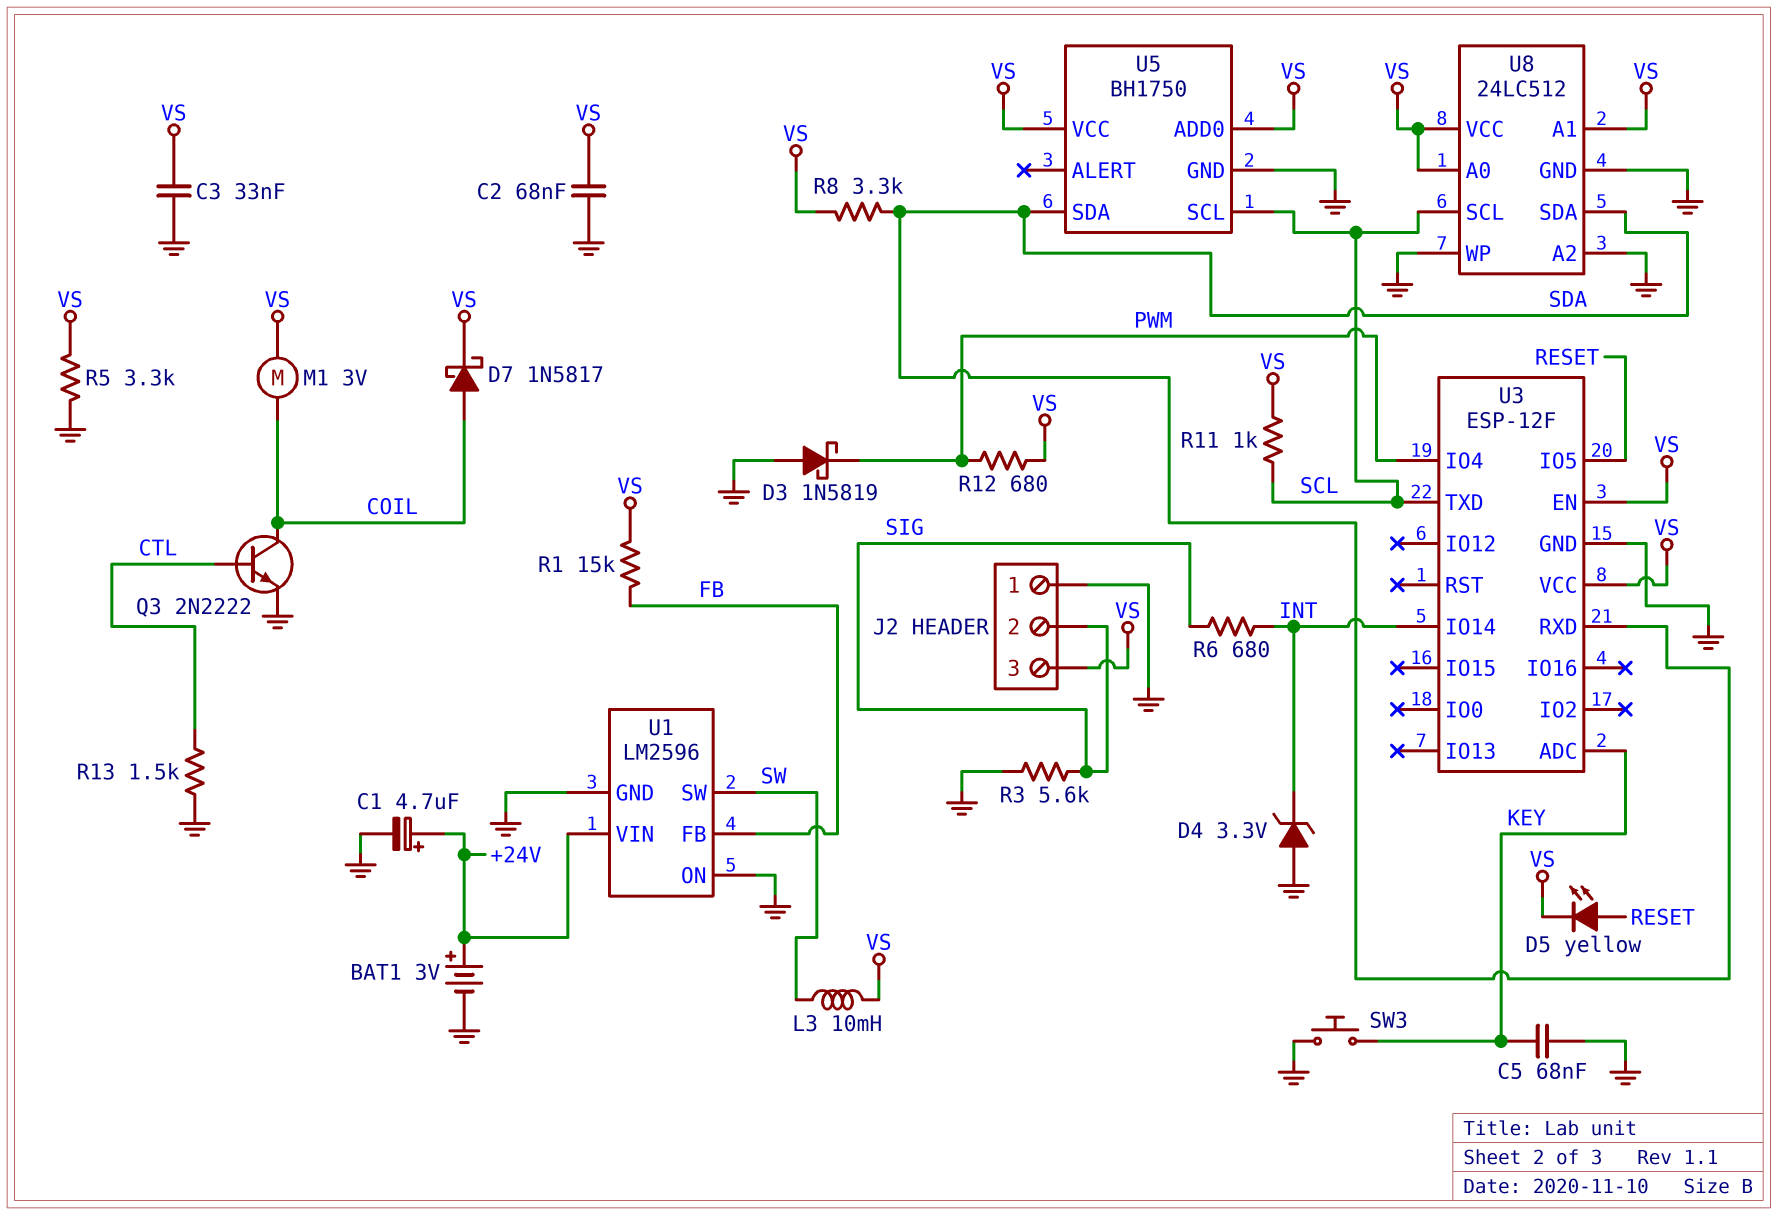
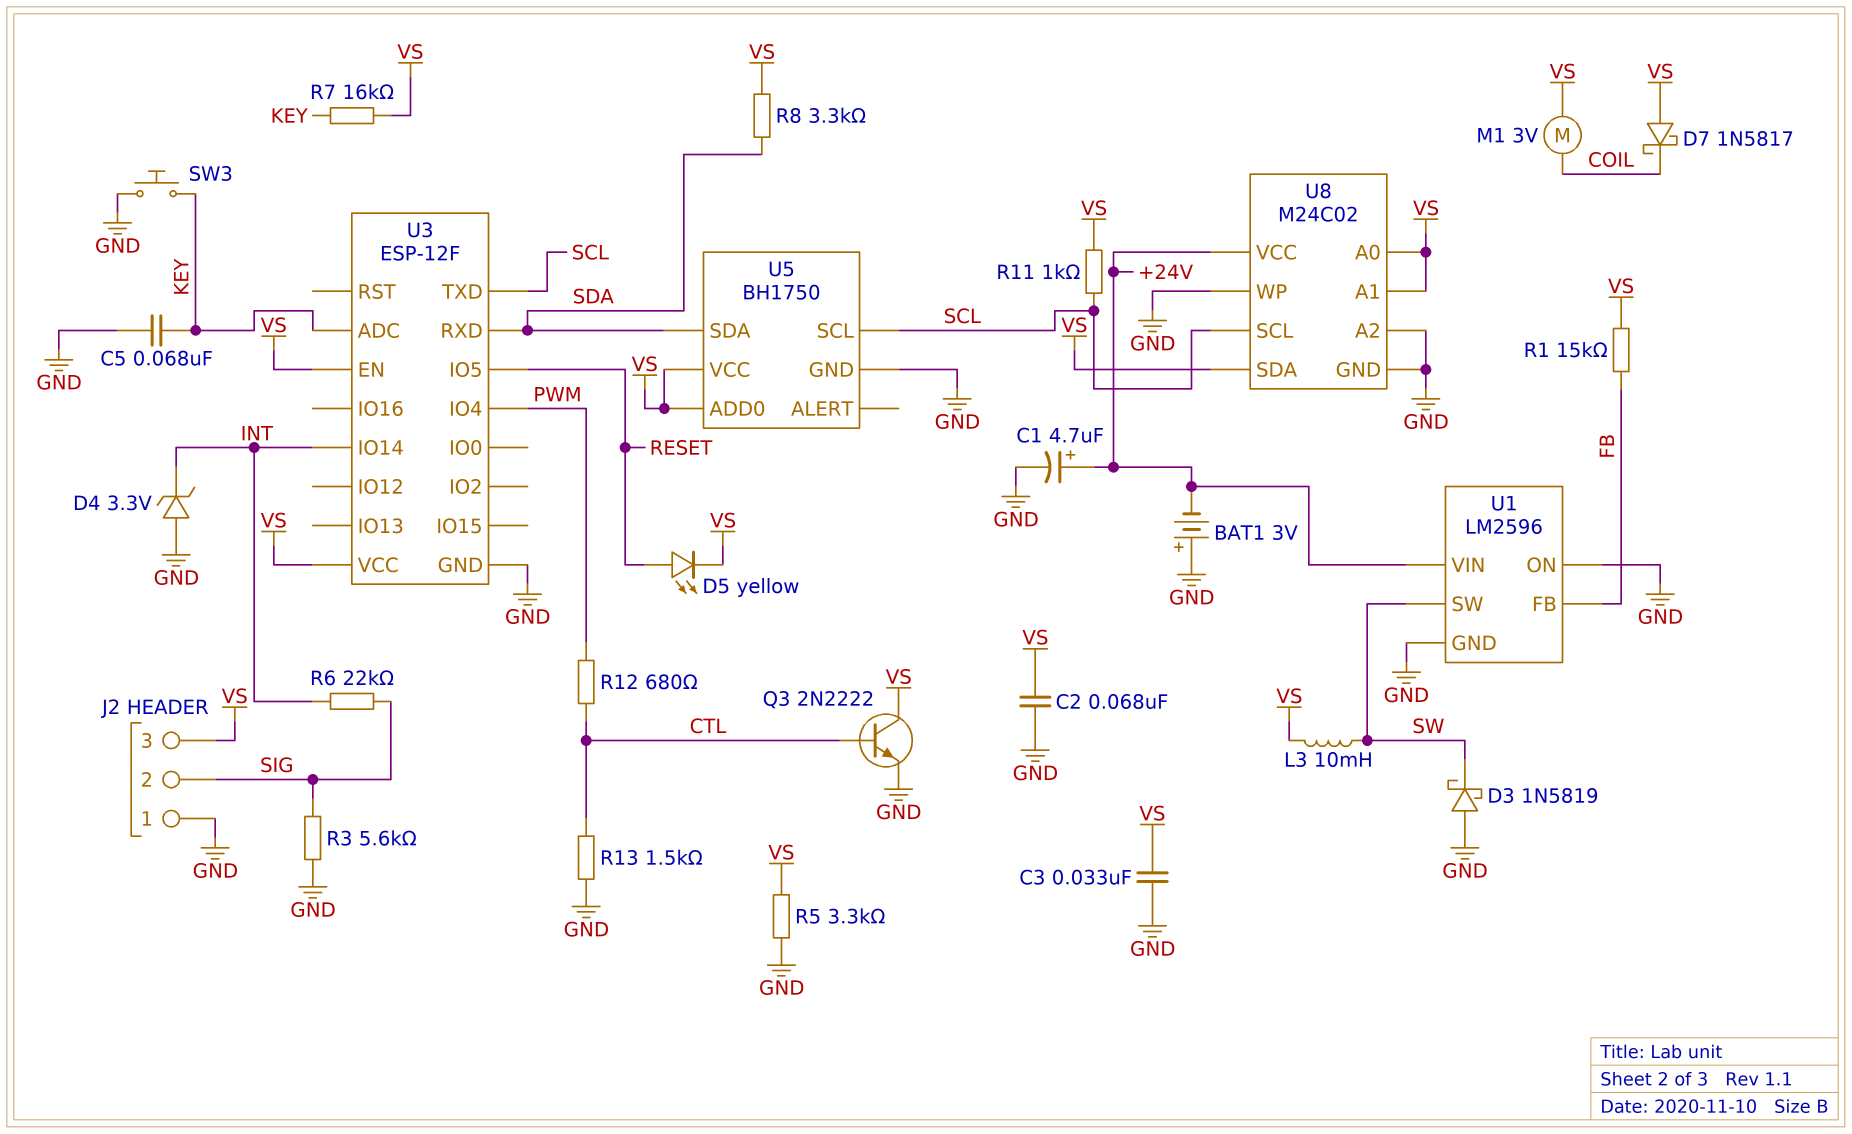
BAT1: 3V (plus +24V, minus GND) -> 3V (plus GND, minus +24V)
D3: schottky 1N5819 (A GND, K PWM) -> schottky 1N5819 (A GND, K SW)
D7: schottky 1N5817 (A COIL, K VS) -> schottky 1N5817 (A VS, K COIL)
Q3: NPN 2N2222 (B CTL, C COIL, E GND) -> NPN 2N2222 (B CTL, C VS, E GND)
R6: 680 (INT, SIG) -> 22k (INT, SIG)
R7: none -> 16k (KEY, VS)
R12: 680 (PWM, VS) -> 680 (CTL, PWM)
U8: 24LC512 -> M24C02
U8 pin SDA: SDA -> VS
U8 pin VCC: VS -> +24V

